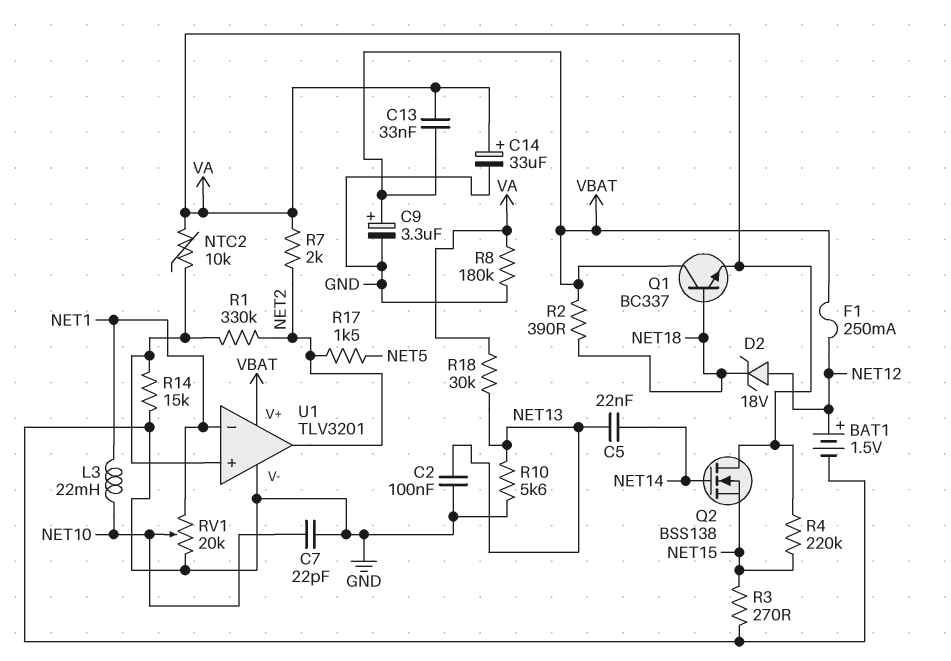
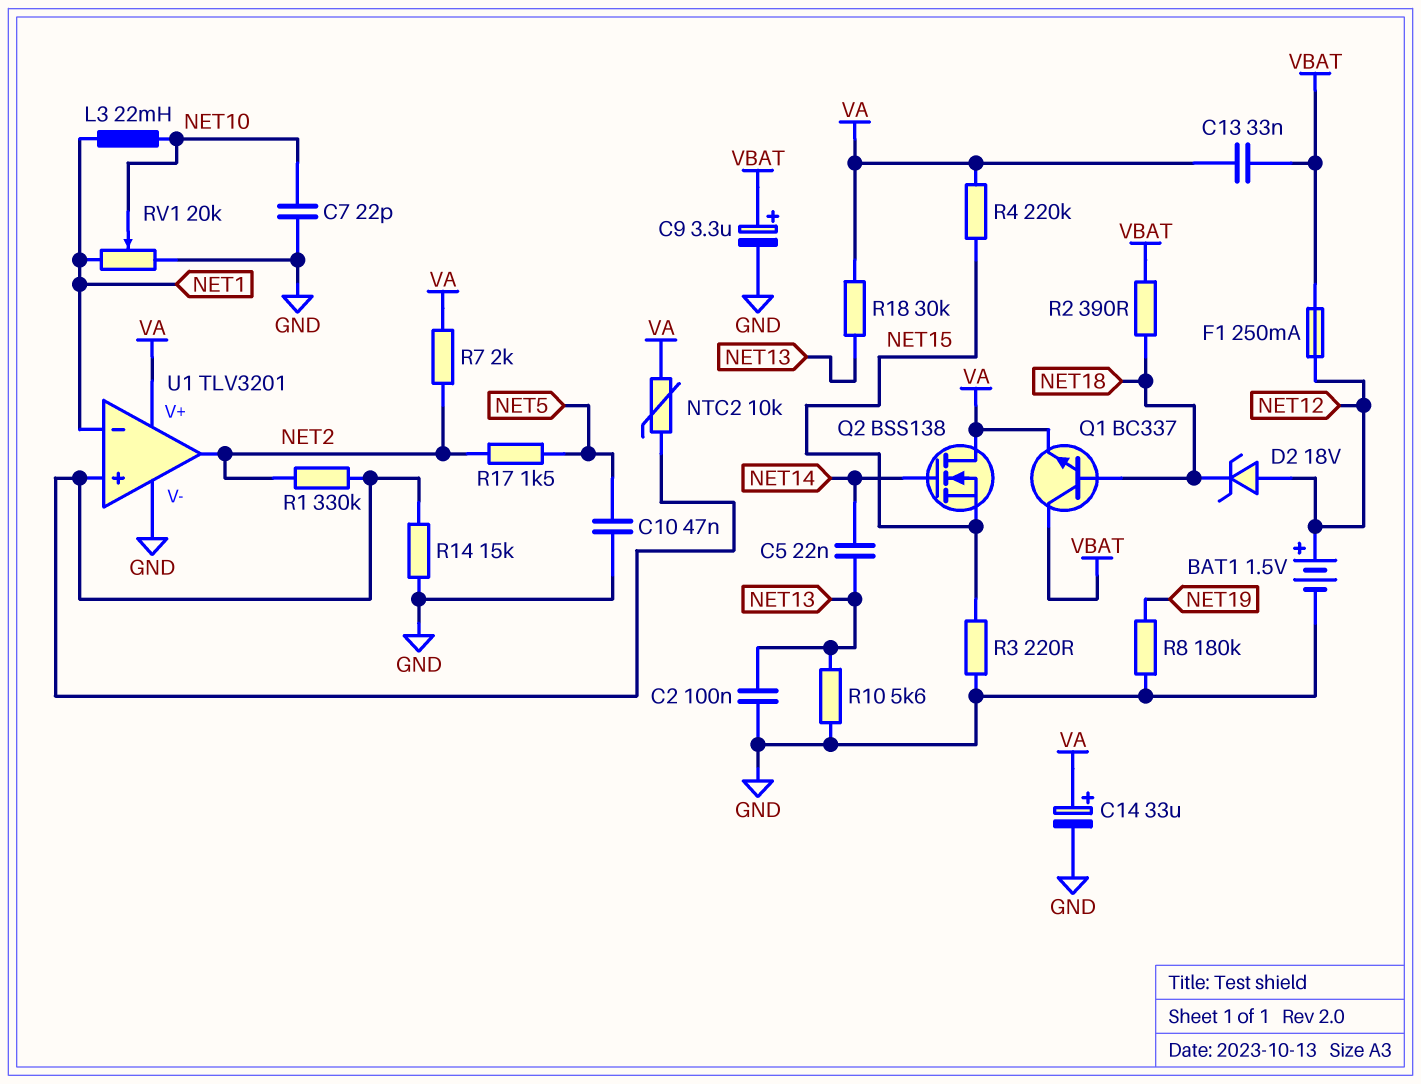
C10: none -> 47nF (GND, NET5)
R3: 270 (GND, NET15) -> 220 (GND, NET15)
R8: 180k (GND, VA) -> 180k (GND, NET19)
U1 pin V+: VBAT -> VA

